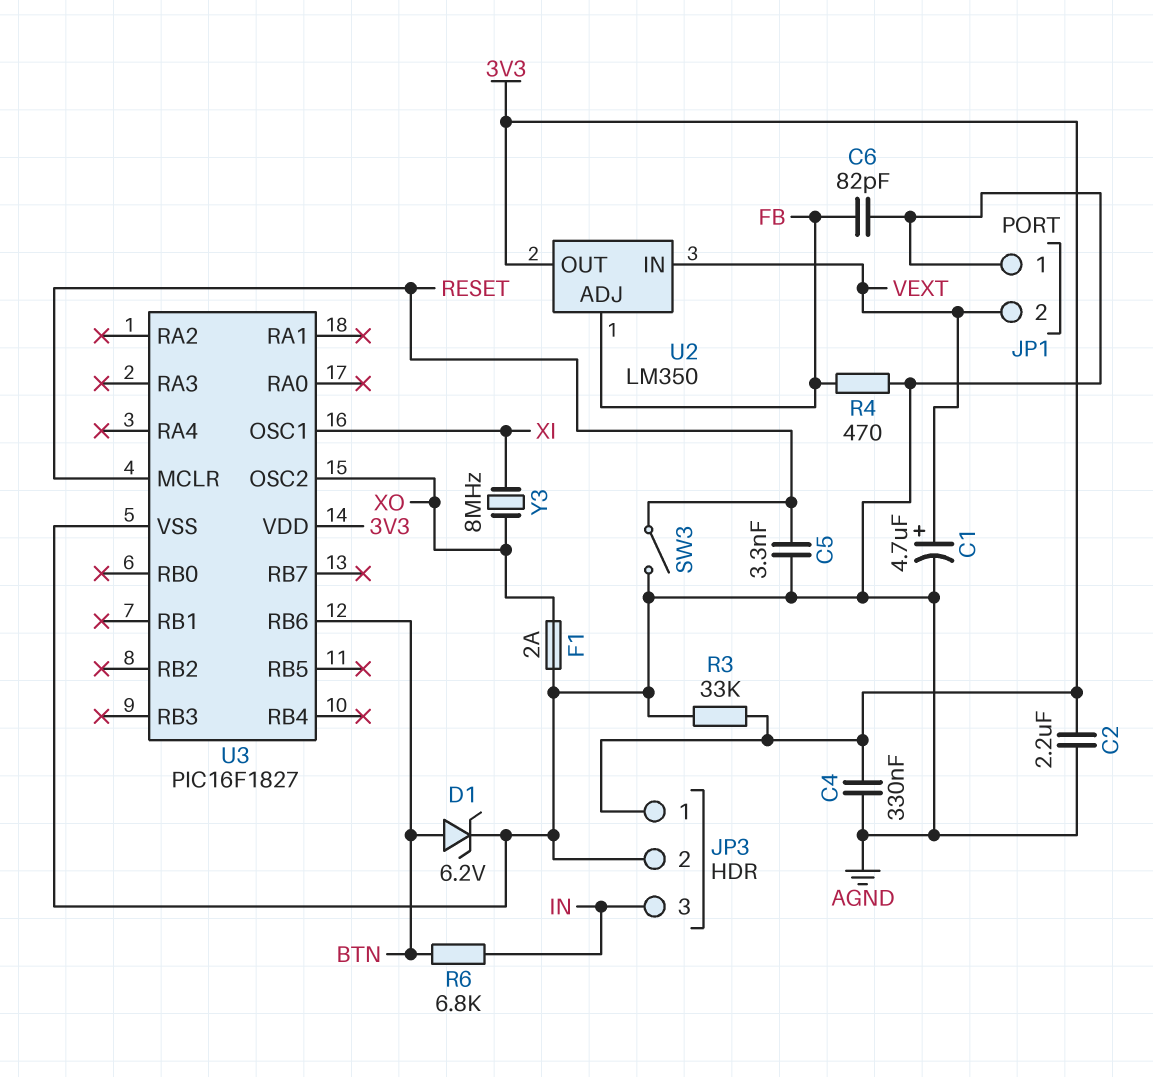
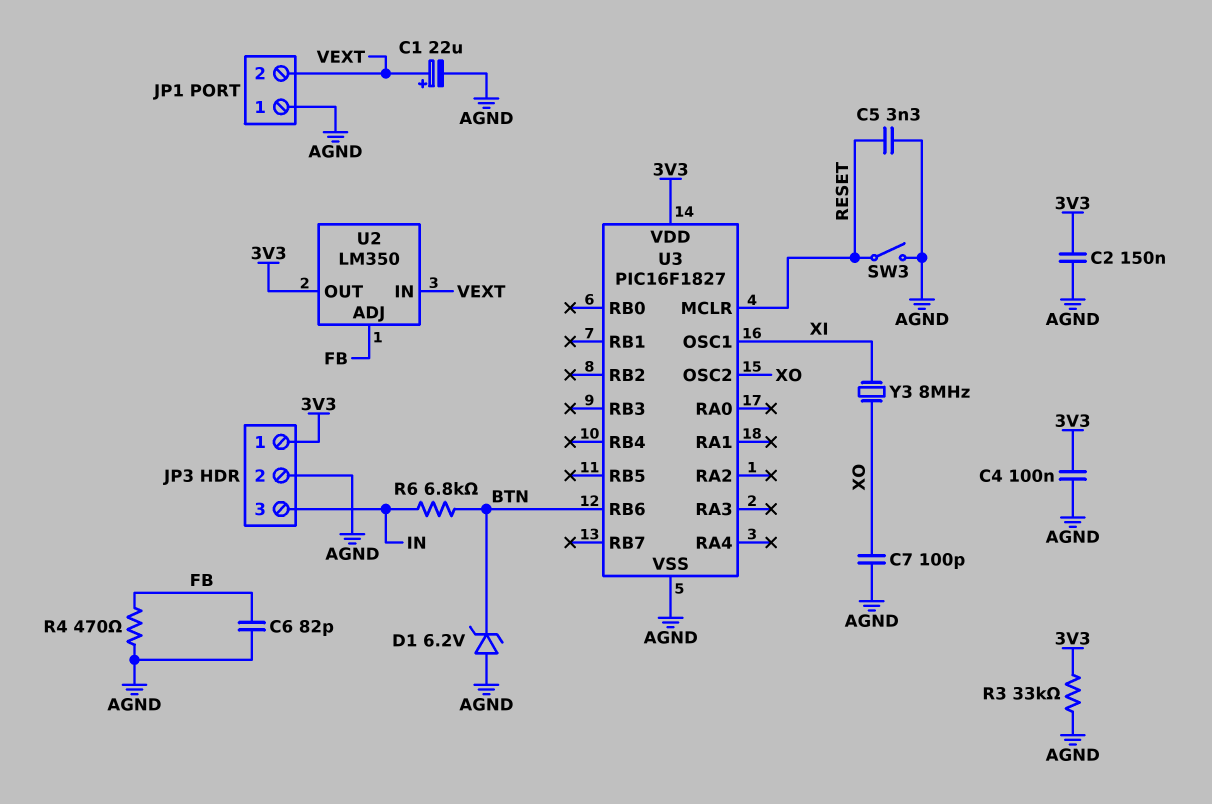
C1: 4.7uF (plus VEXT, minus AGND) -> 22uF (plus VEXT, minus AGND)
C2: 2.2uF (3V3, AGND) -> 150nF (3V3, AGND)
C4: 330nF (3V3, AGND) -> 100nF (3V3, AGND)
C7: none -> 100pF (AGND, XO)
D1: zener 6.2V (A BTN, K AGND) -> zener 6.2V (A AGND, K BTN)
F1: 2A (AGND, XO) -> none

